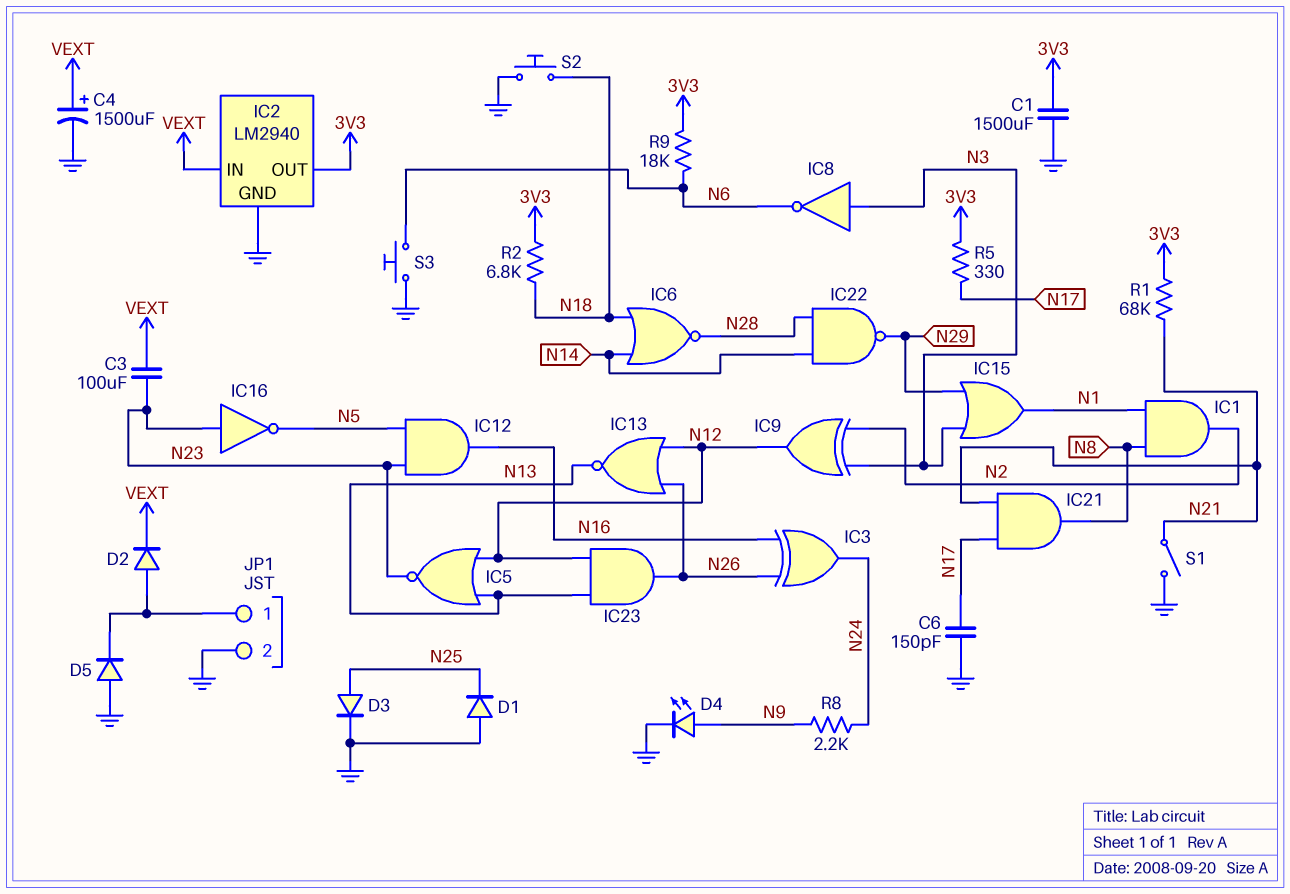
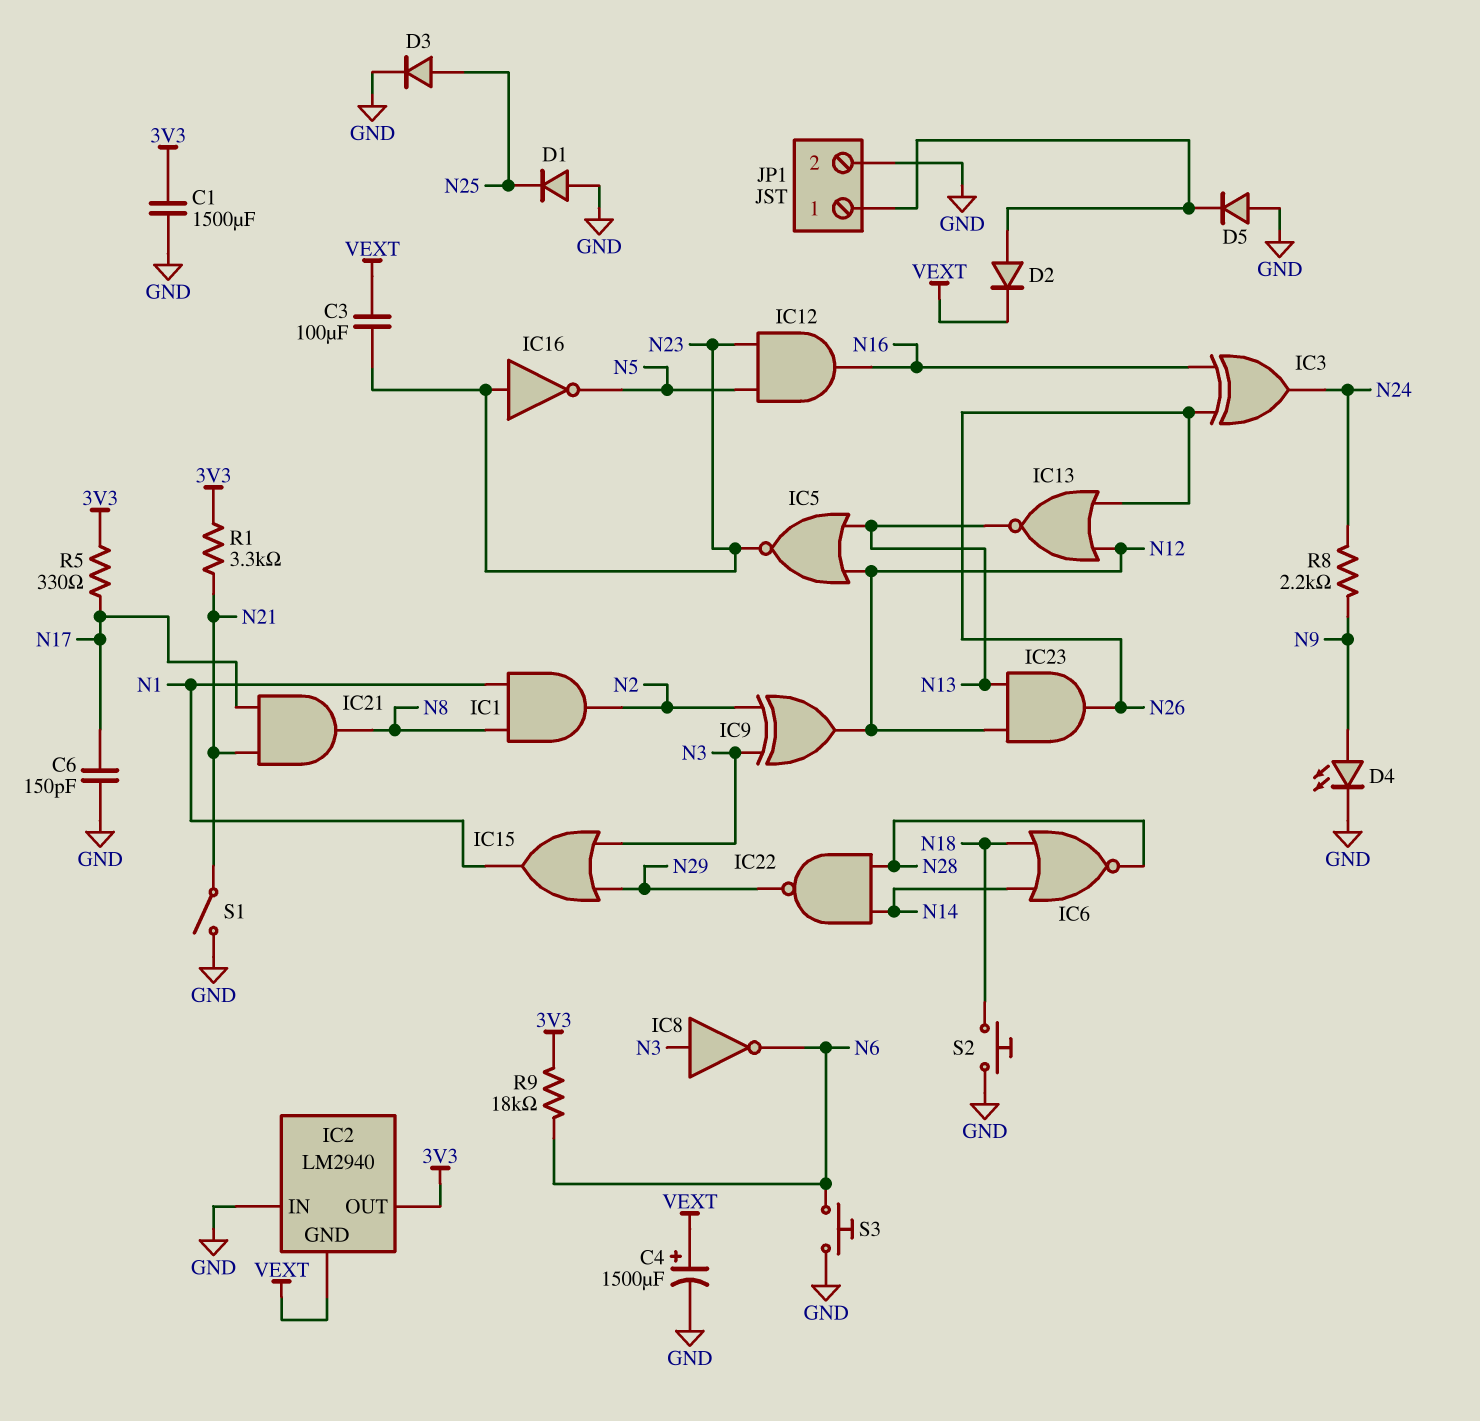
IC2 pin GND: GND -> VEXT
IC2 pin IN: VEXT -> GND
R1: 68k (3V3, N21) -> 3.3k (3V3, N21)
R2: 6.8k (3V3, N18) -> none

